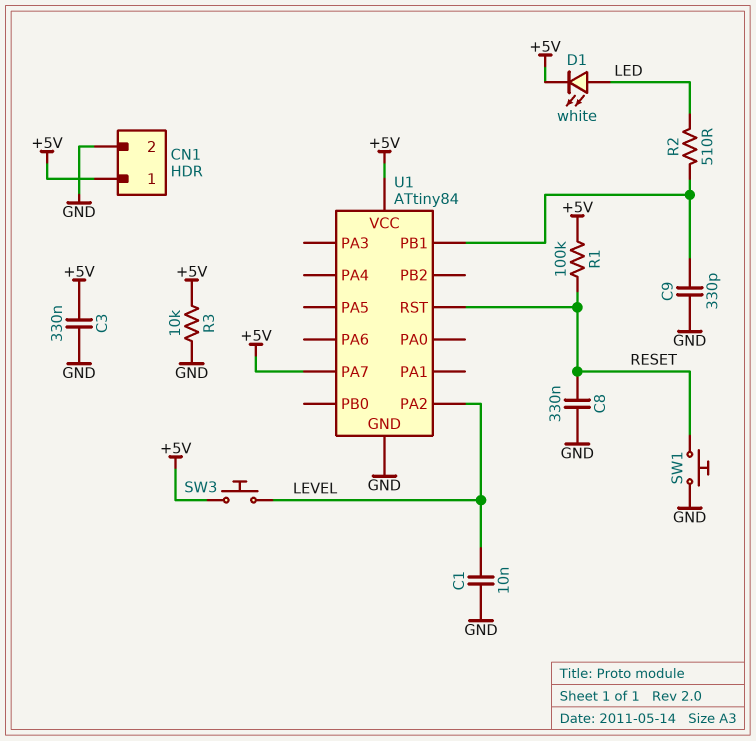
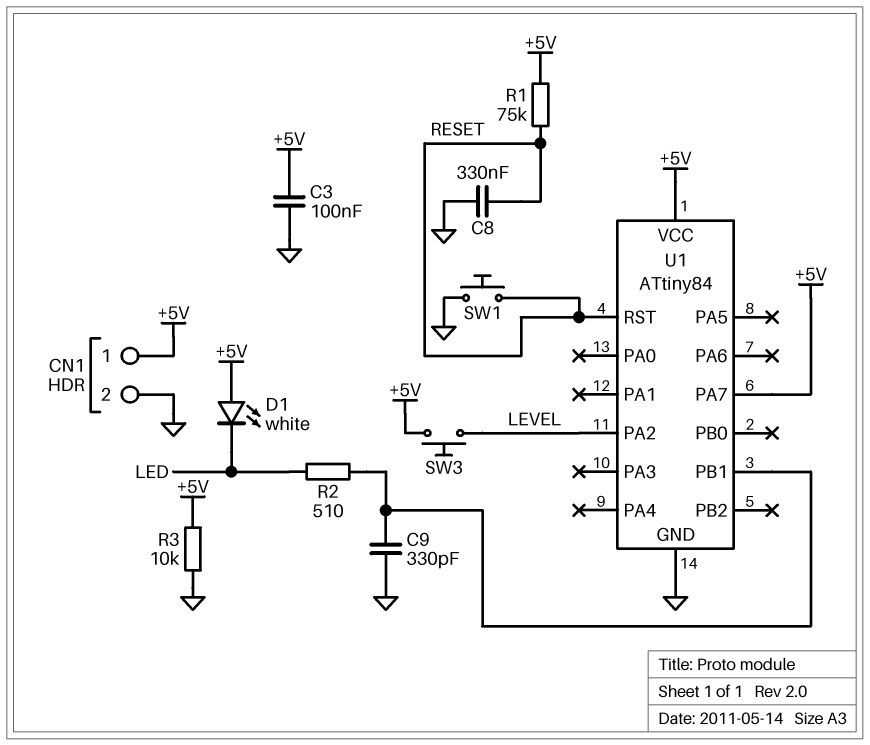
C1: 10nF (GND, LEVEL) -> none
C3: 330nF (+5V, GND) -> 100nF (+5V, GND)
D1: LED white (A LED, K +5V) -> LED white (A +5V, K LED)
R1: 100k (+5V, RESET) -> 75k (+5V, RESET)

